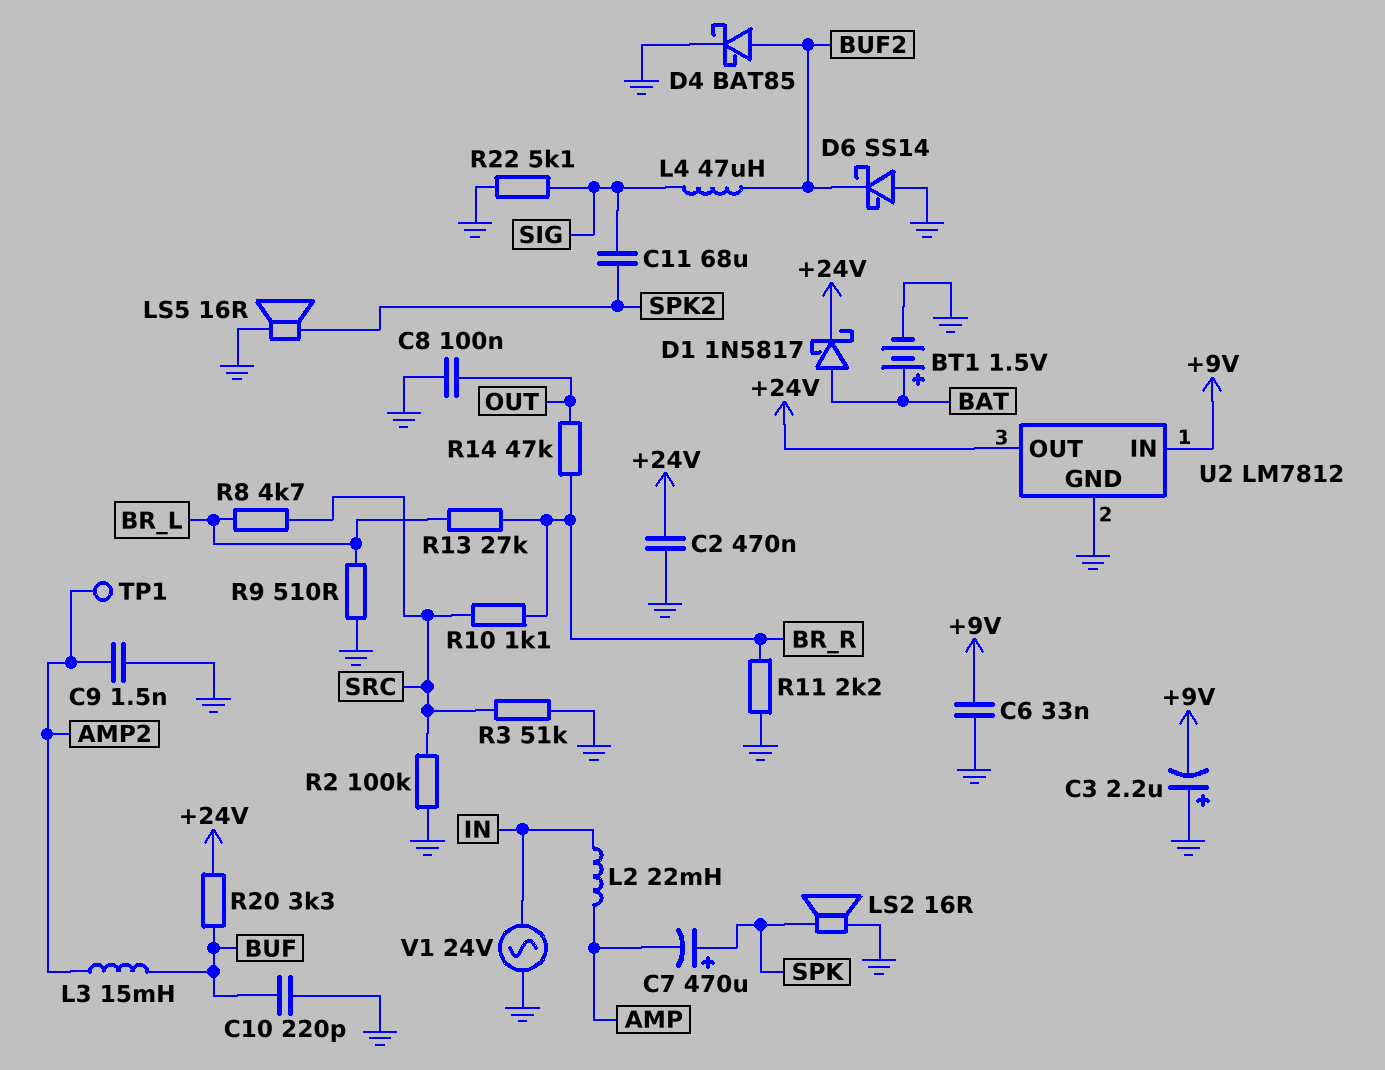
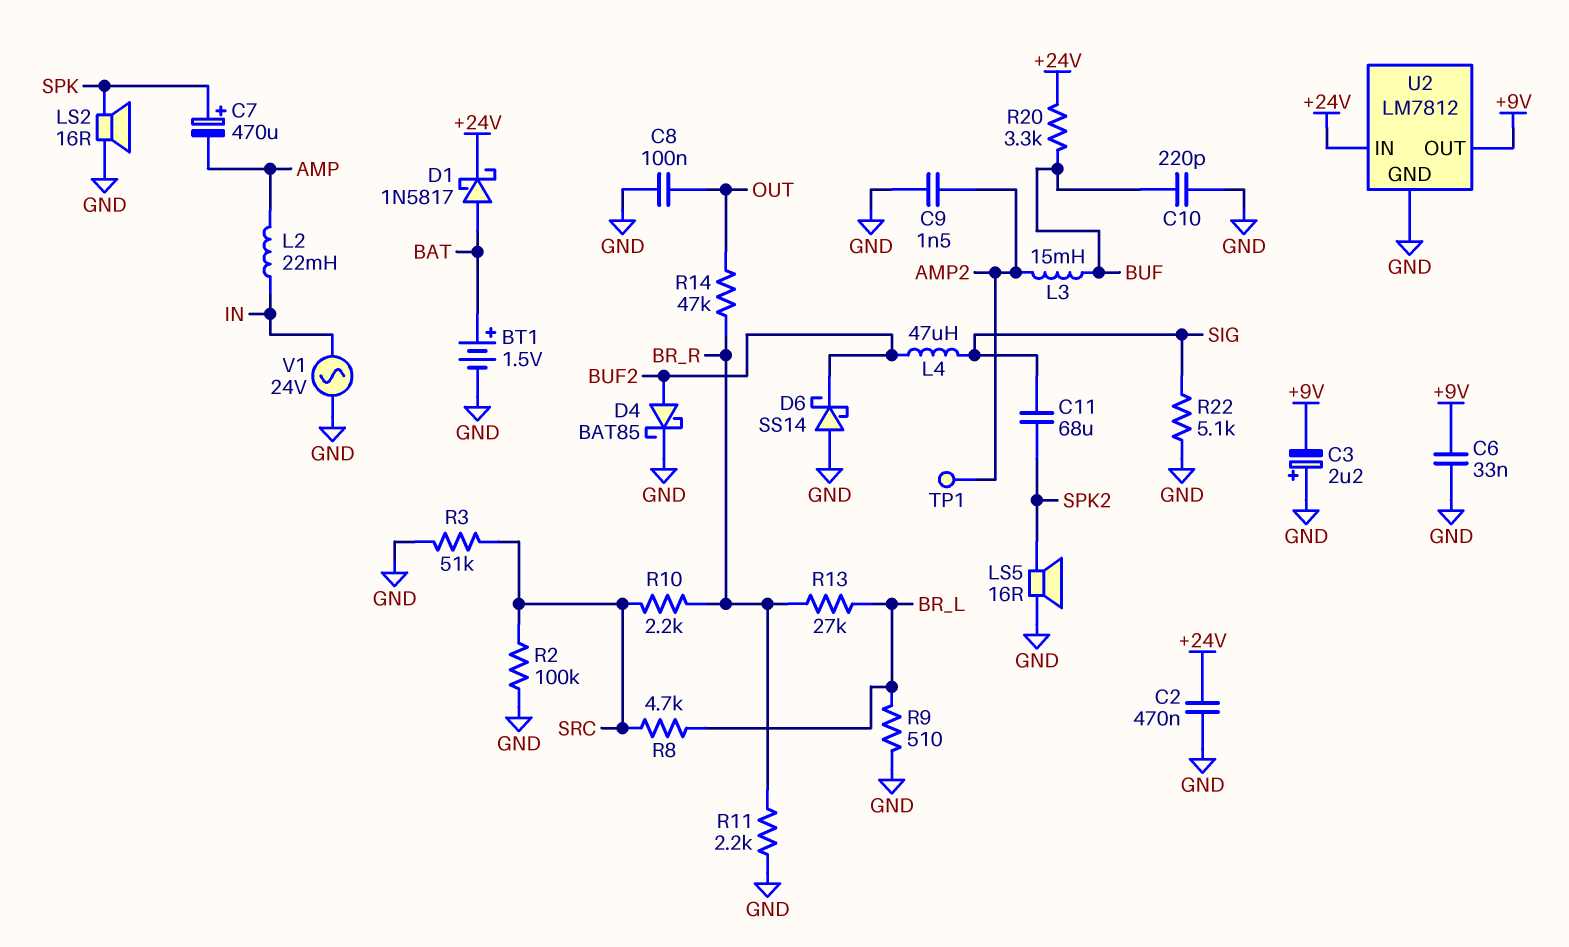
R10: 1.1k (BR_R, SRC) -> 2.2k (BR_R, SRC)
U2 pin IN: +9V -> +24V
U2 pin OUT: +24V -> +9V

